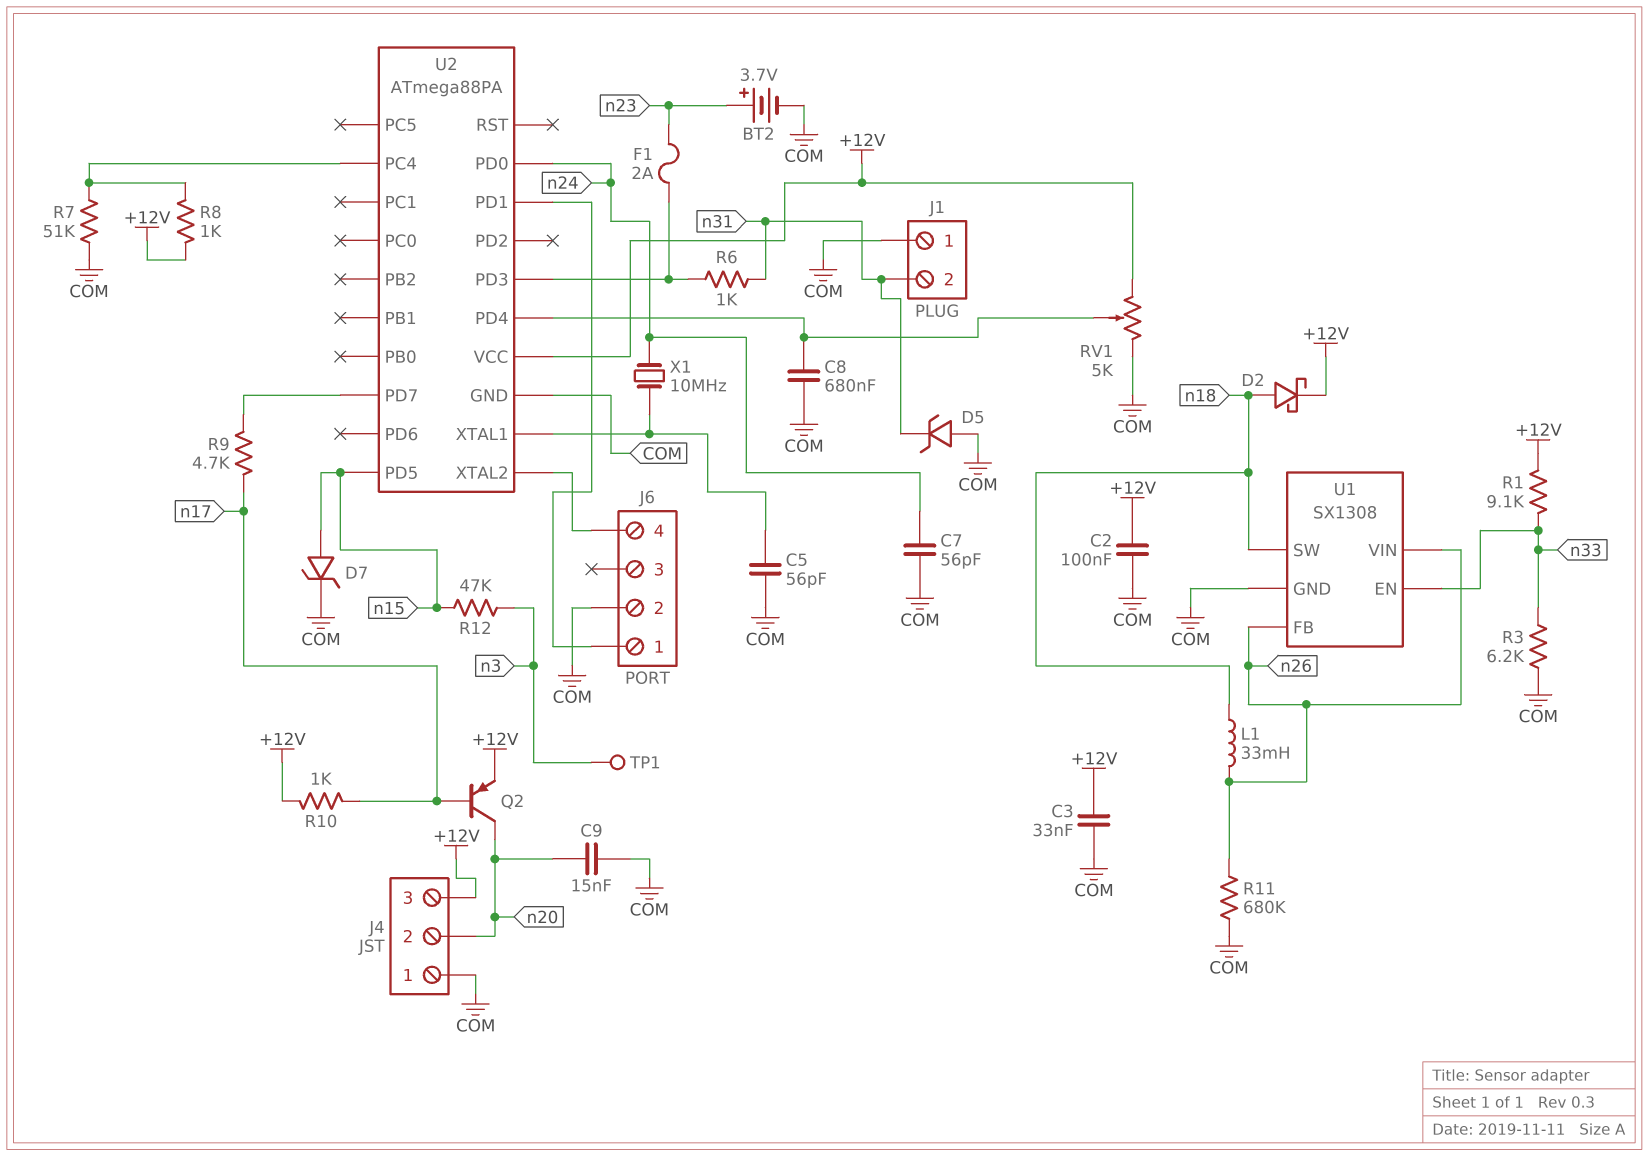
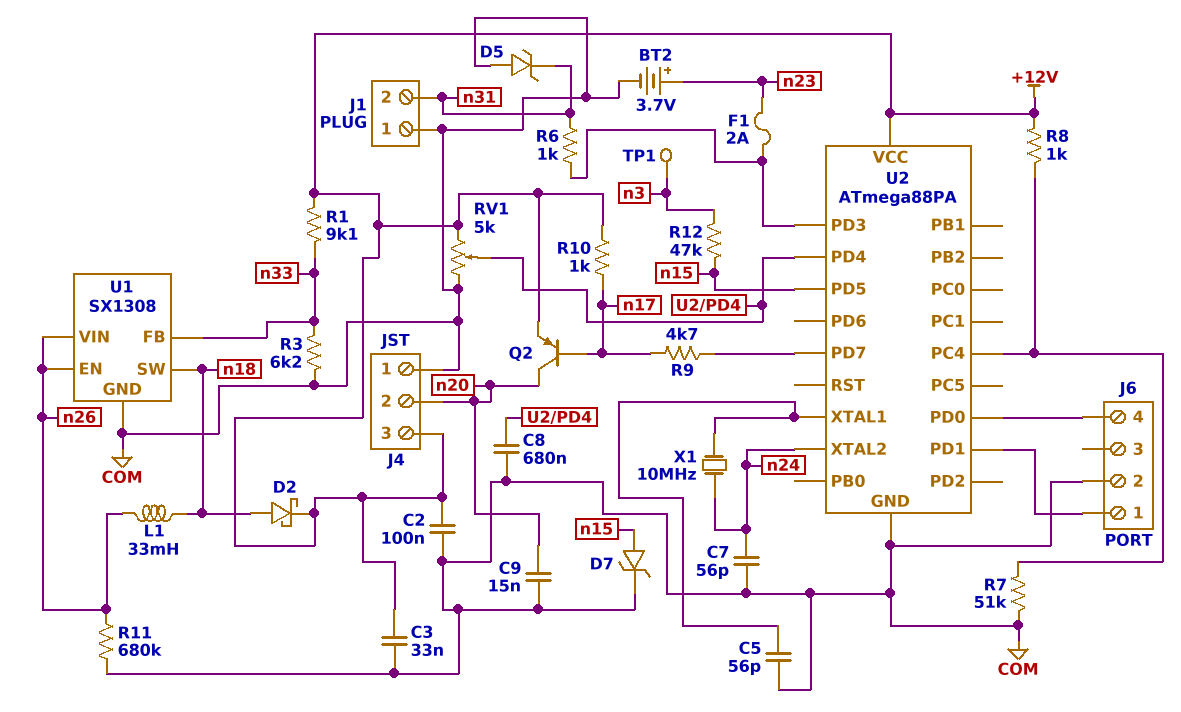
U1 pin EN: n33 -> n26
U1 pin FB: n26 -> n33
U2 pin PD0: n24 -> J6/4
U2 pin XTAL2: J6/4 -> n24

